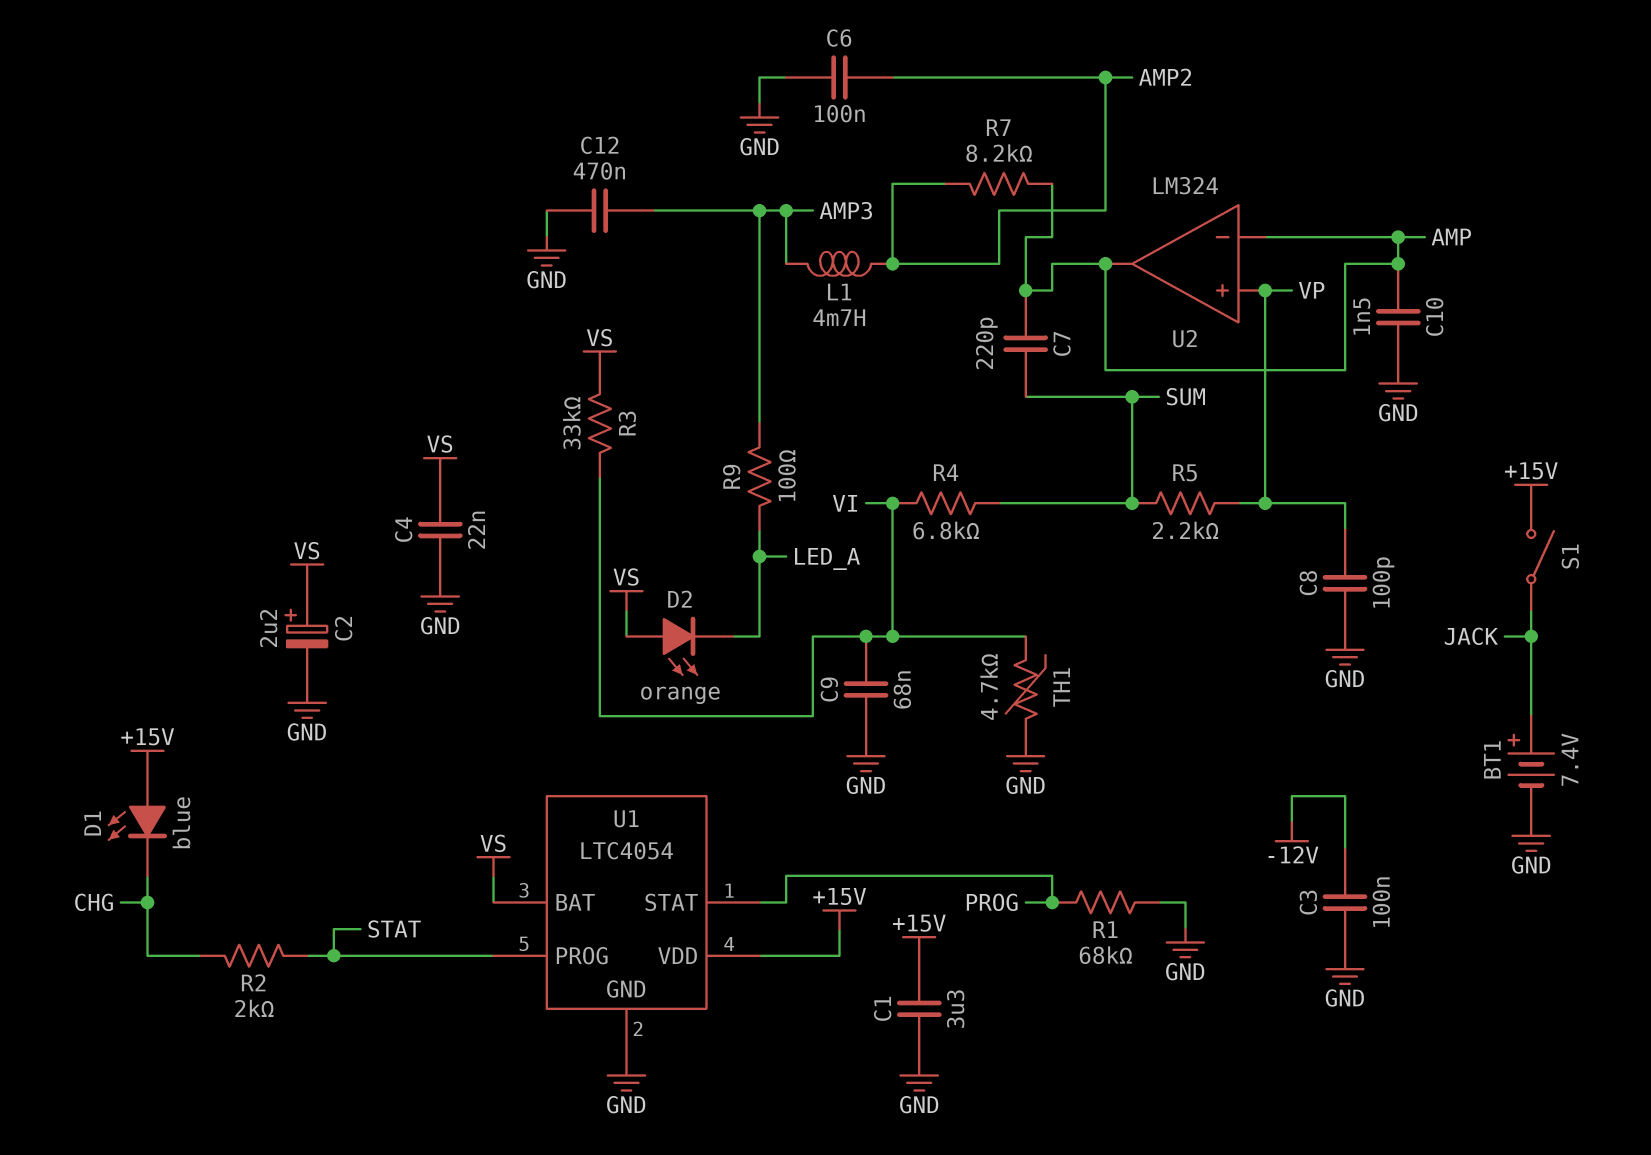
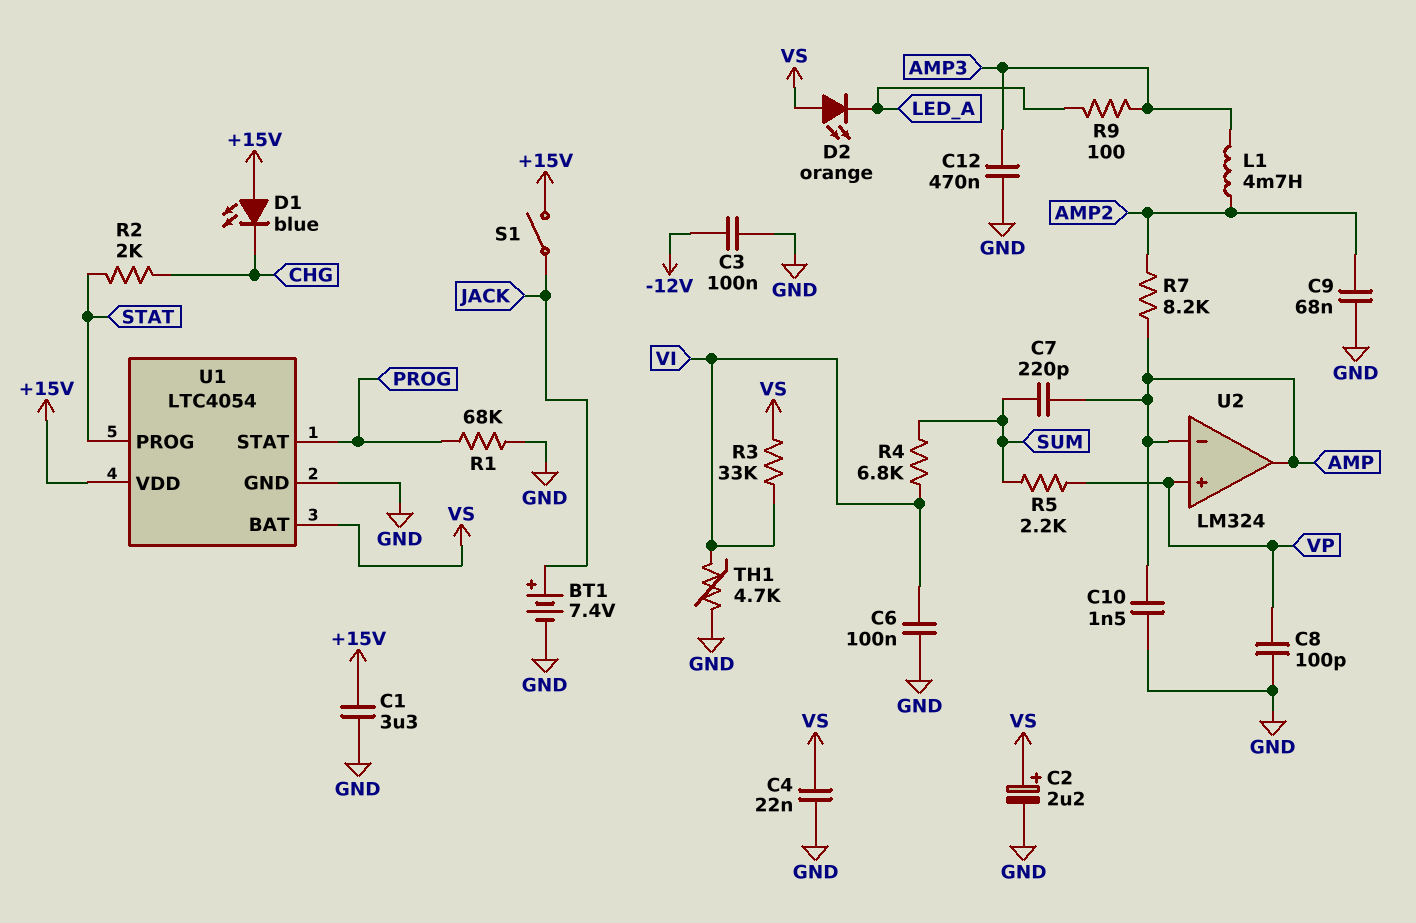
C6: 100nF (AMP2, GND) -> 100nF (GND, VI)
C9: 68nF (GND, VI) -> 68nF (AMP2, GND)

